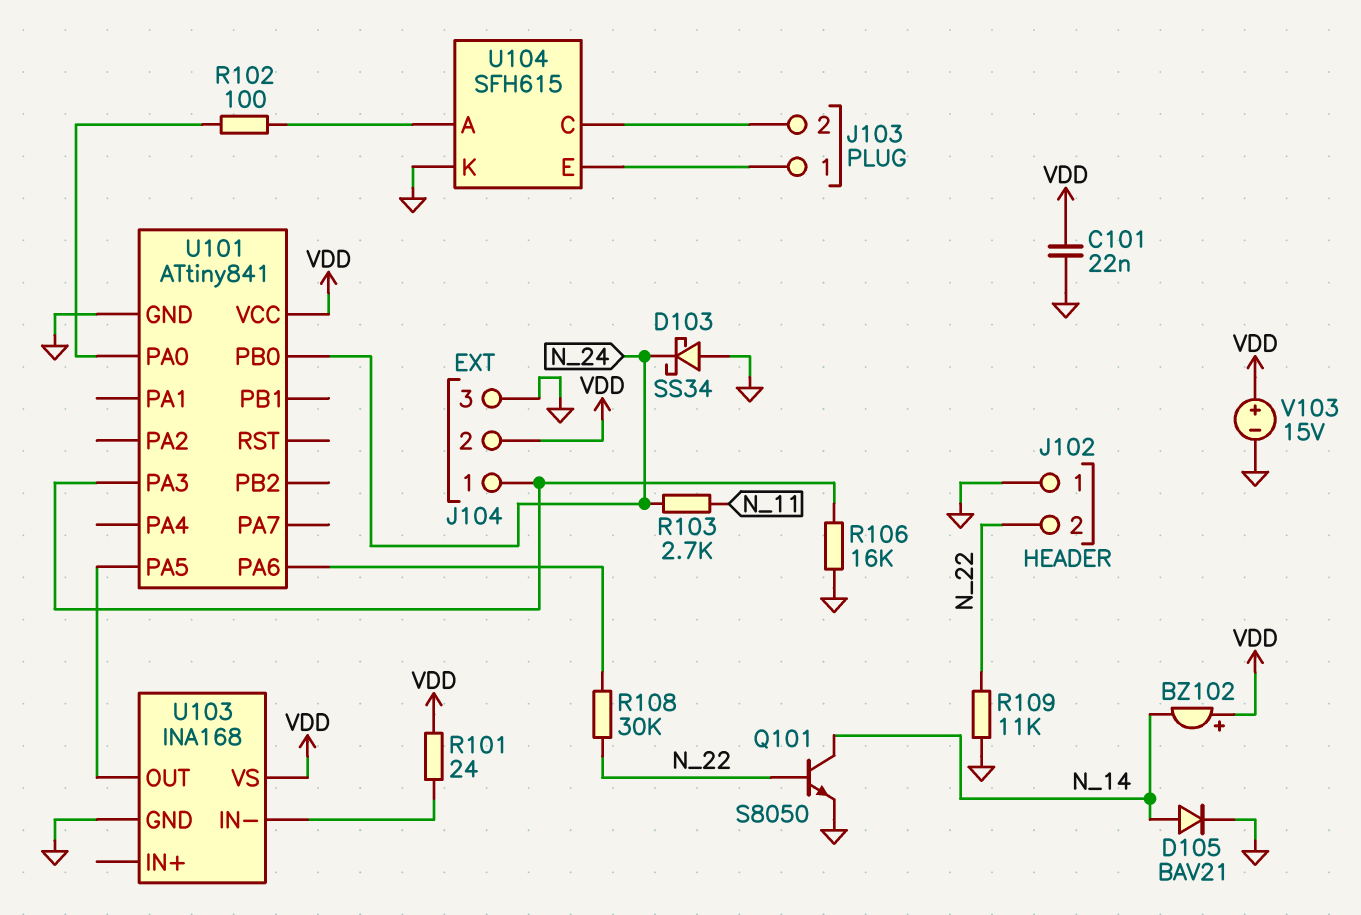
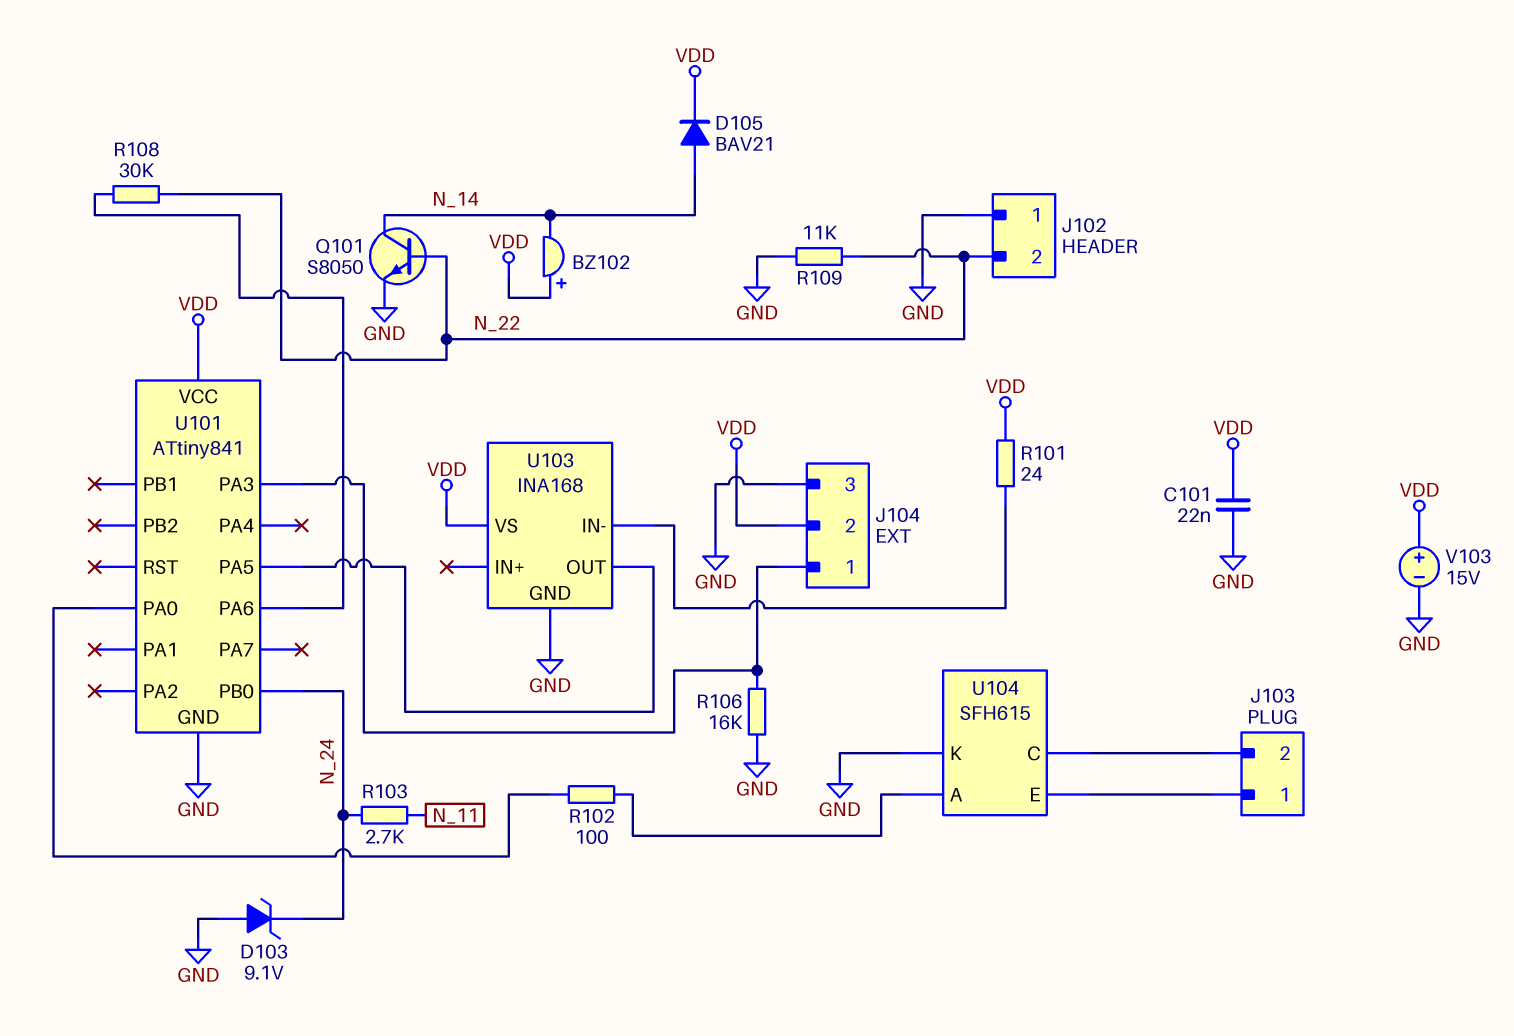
D103: schottky SS34 (A GND, K N_24) -> zener 9.1V (A GND, K N_24)
D105: diode BAV21 (A N_14, K GND) -> diode BAV21 (A N_14, K VDD)

